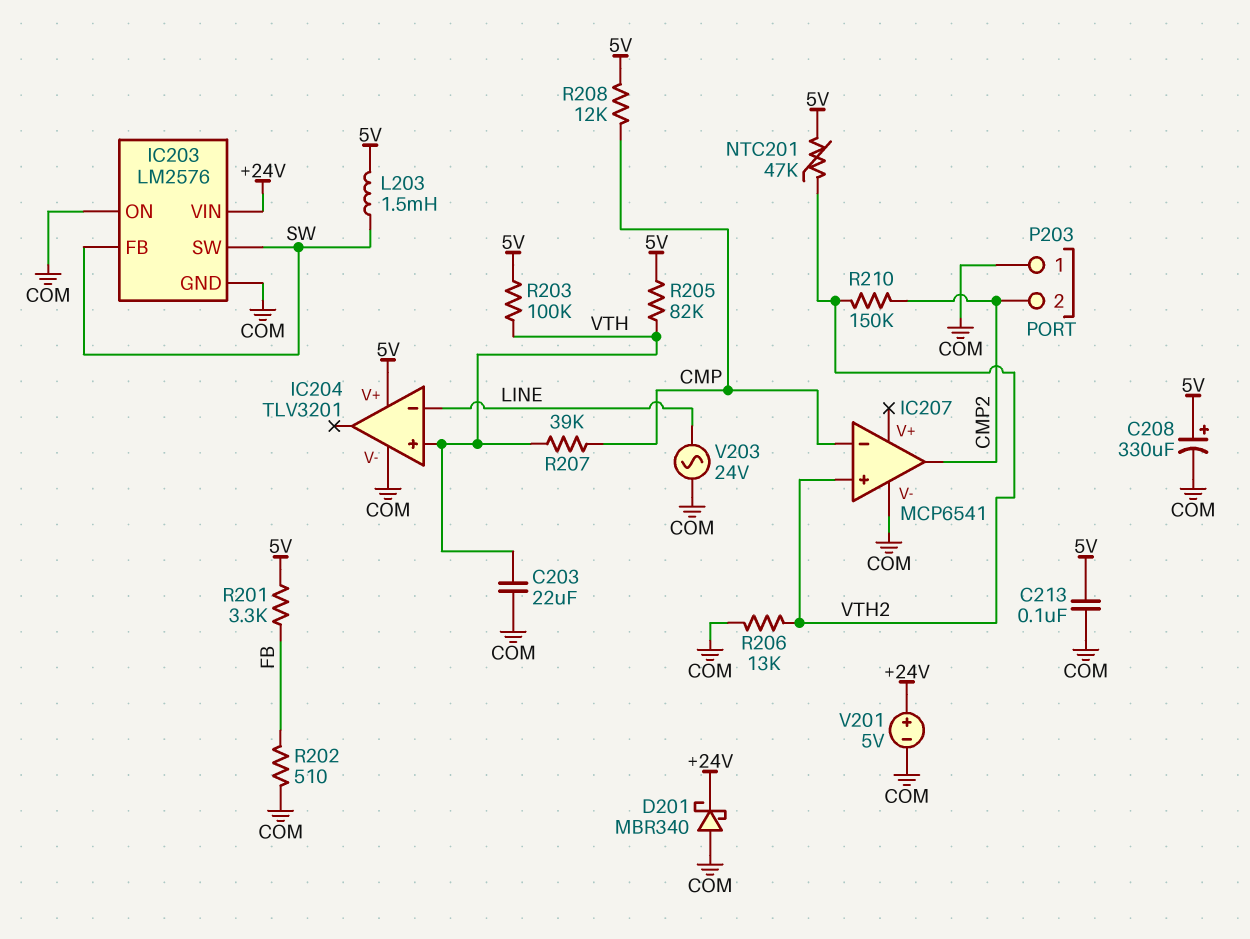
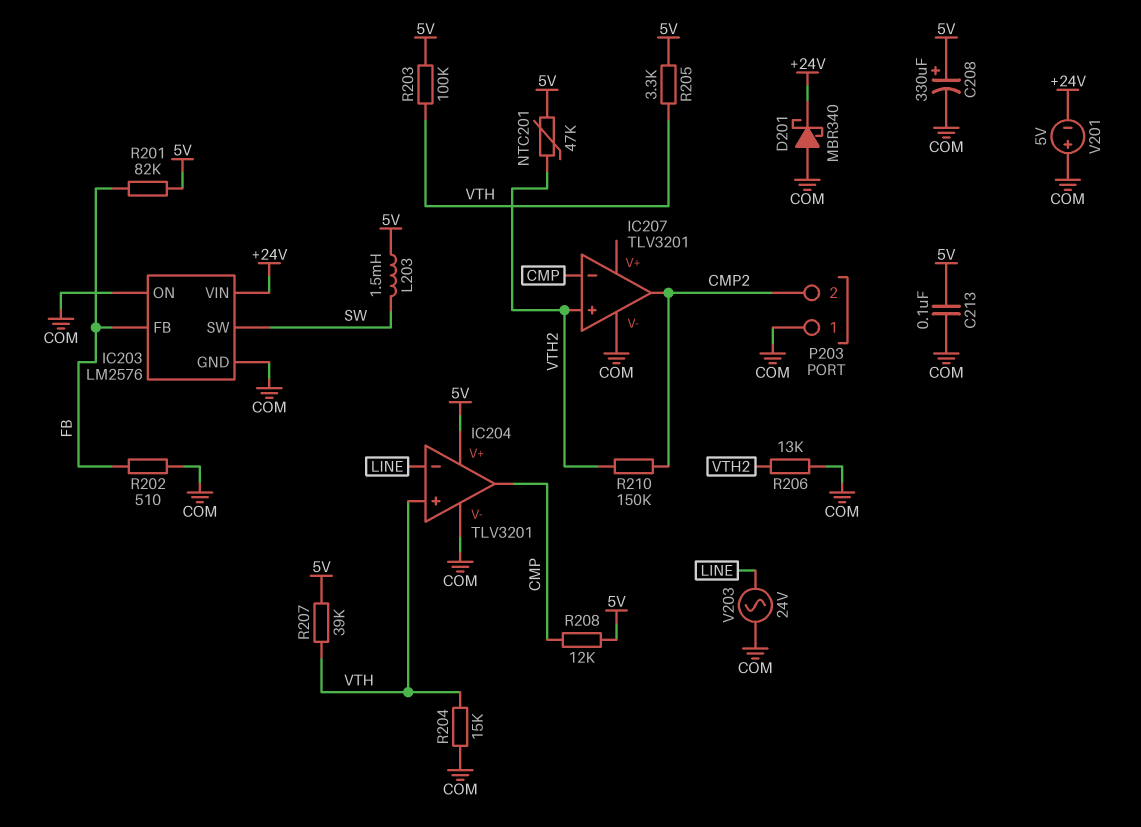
C203: 22uF (COM, VTH) -> none
IC203 pin FB: SW -> FB
IC204 pin out: none -> CMP
IC207: MCP6541 -> TLV3201
R201: 3.3k (5V, FB) -> 82k (5V, FB)
R204: none -> 15k (COM, VTH)
R205: 82k (5V, VTH) -> 3.3k (5V, VTH)
R207: 39k (CMP, VTH) -> 39k (5V, VTH)
V201: 5V (plus +24V, minus COM) -> 5V (plus COM, minus +24V)

